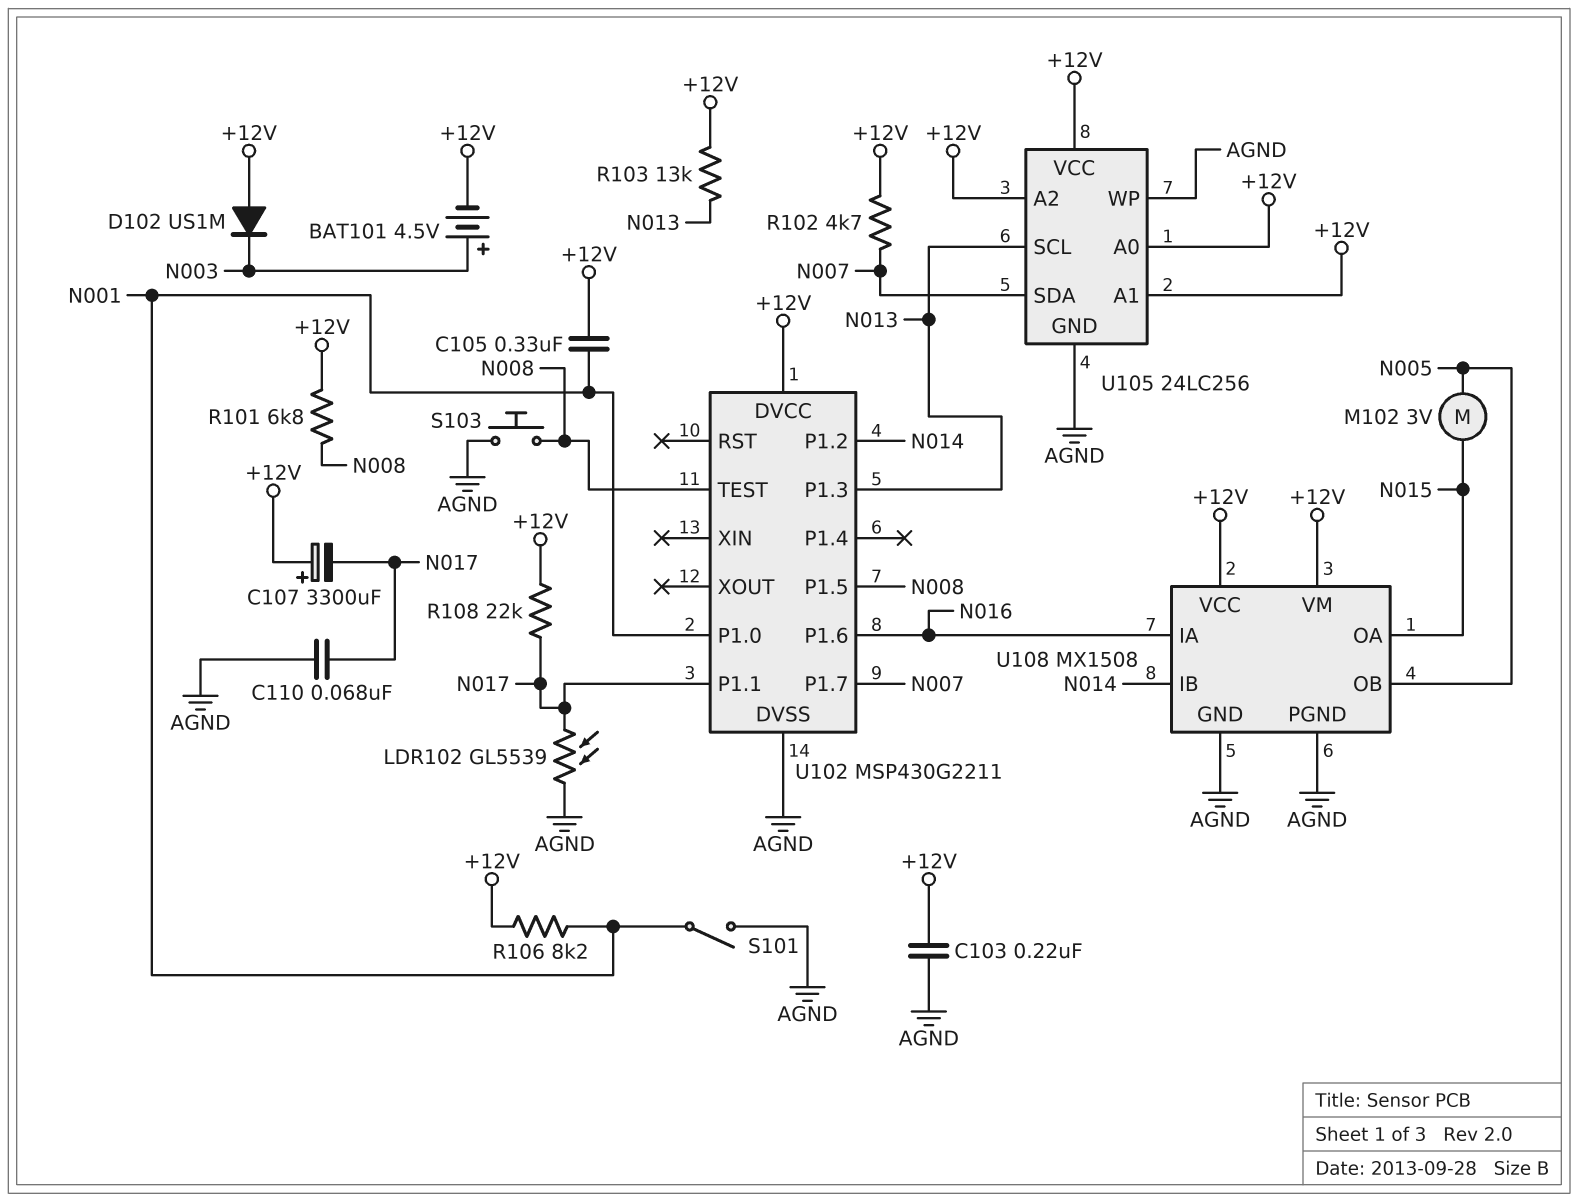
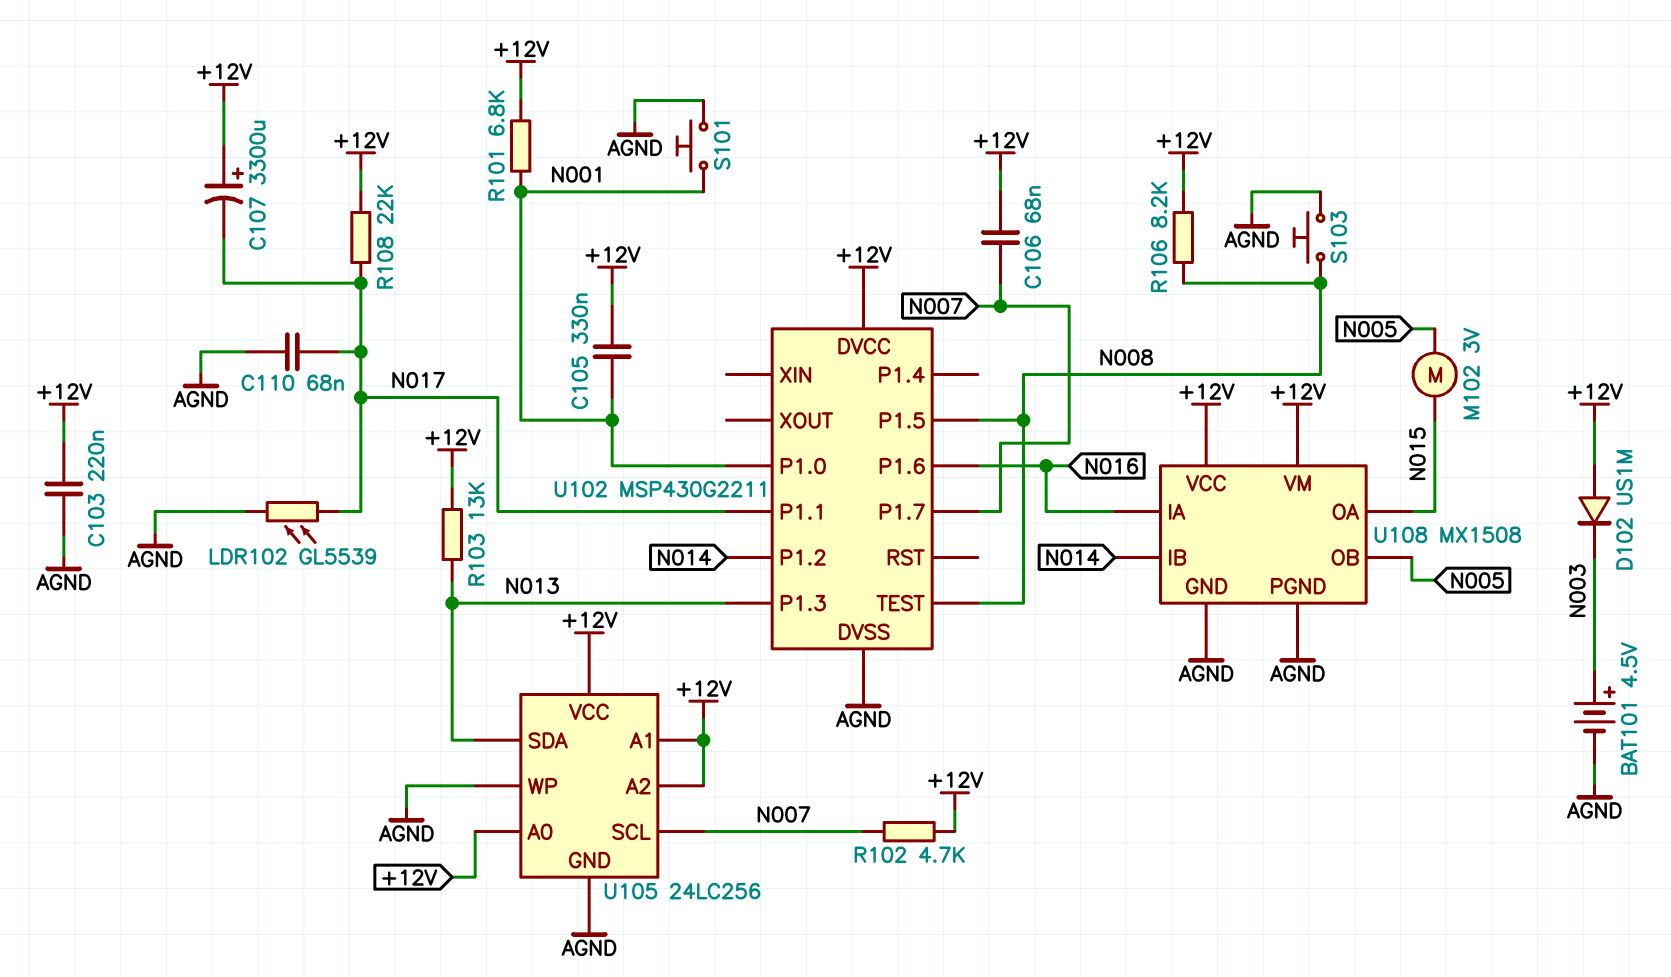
BAT101: 4.5V (plus N003, minus +12V) -> 4.5V (plus N003, minus AGND)
C106: none -> 68nF (+12V, N007)
R101: 6.8k (+12V, N008) -> 6.8k (+12V, N001)
R106: 8.2k (+12V, N001) -> 8.2k (+12V, N008)
S101: switch (AGND, N001) -> button (AGND, N001)
U105 pin SCL: N013 -> N007
U105 pin SDA: N007 -> N013

